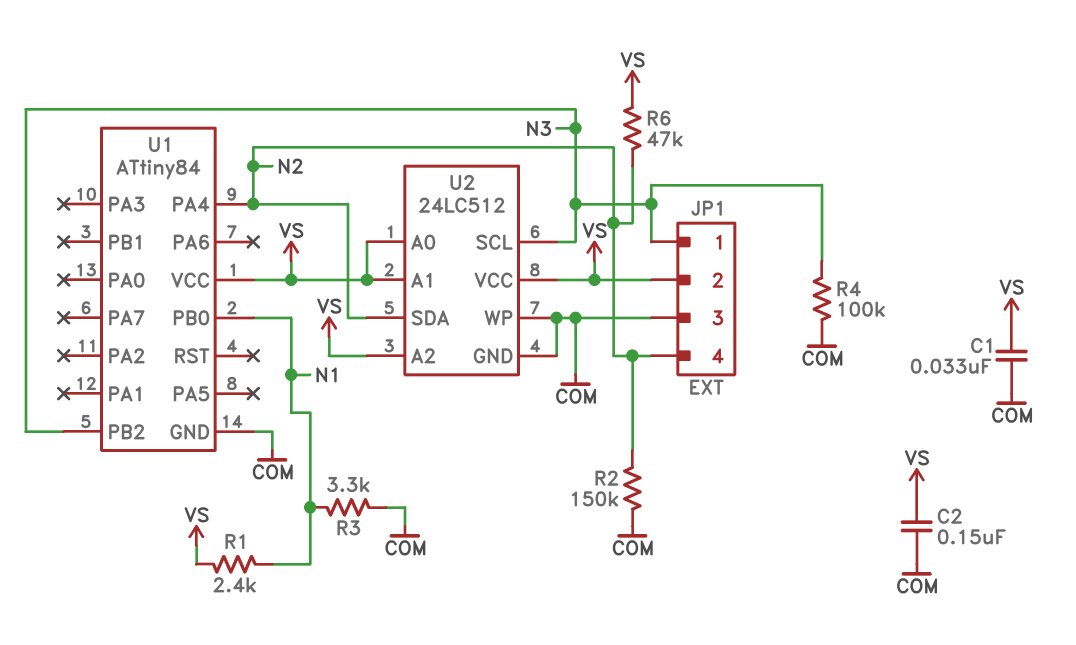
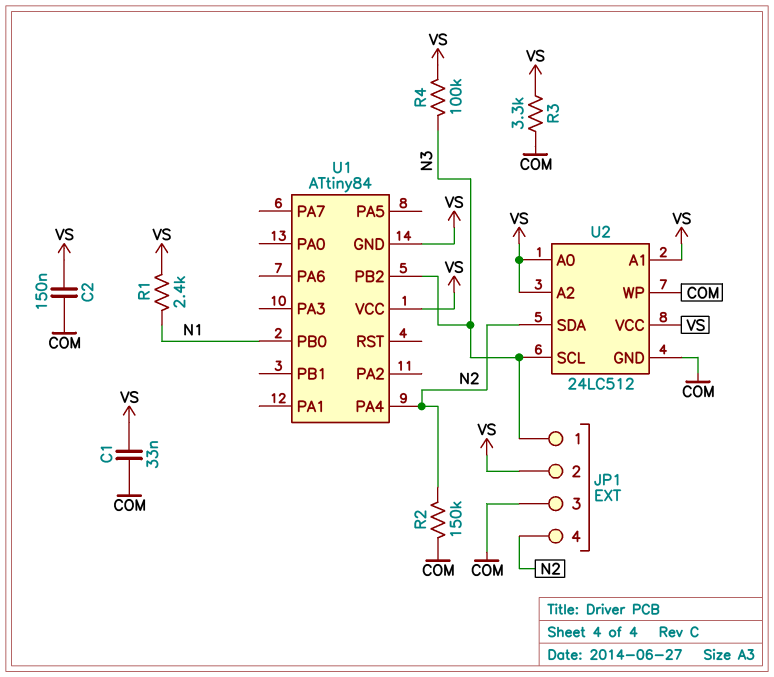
R3: 3.3k (COM, N1) -> 3.3k (COM, VS)
R4: 100k (COM, N3) -> 100k (N3, VS)
R6: 47k (N2, VS) -> none
U1 pin GND: COM -> VS

